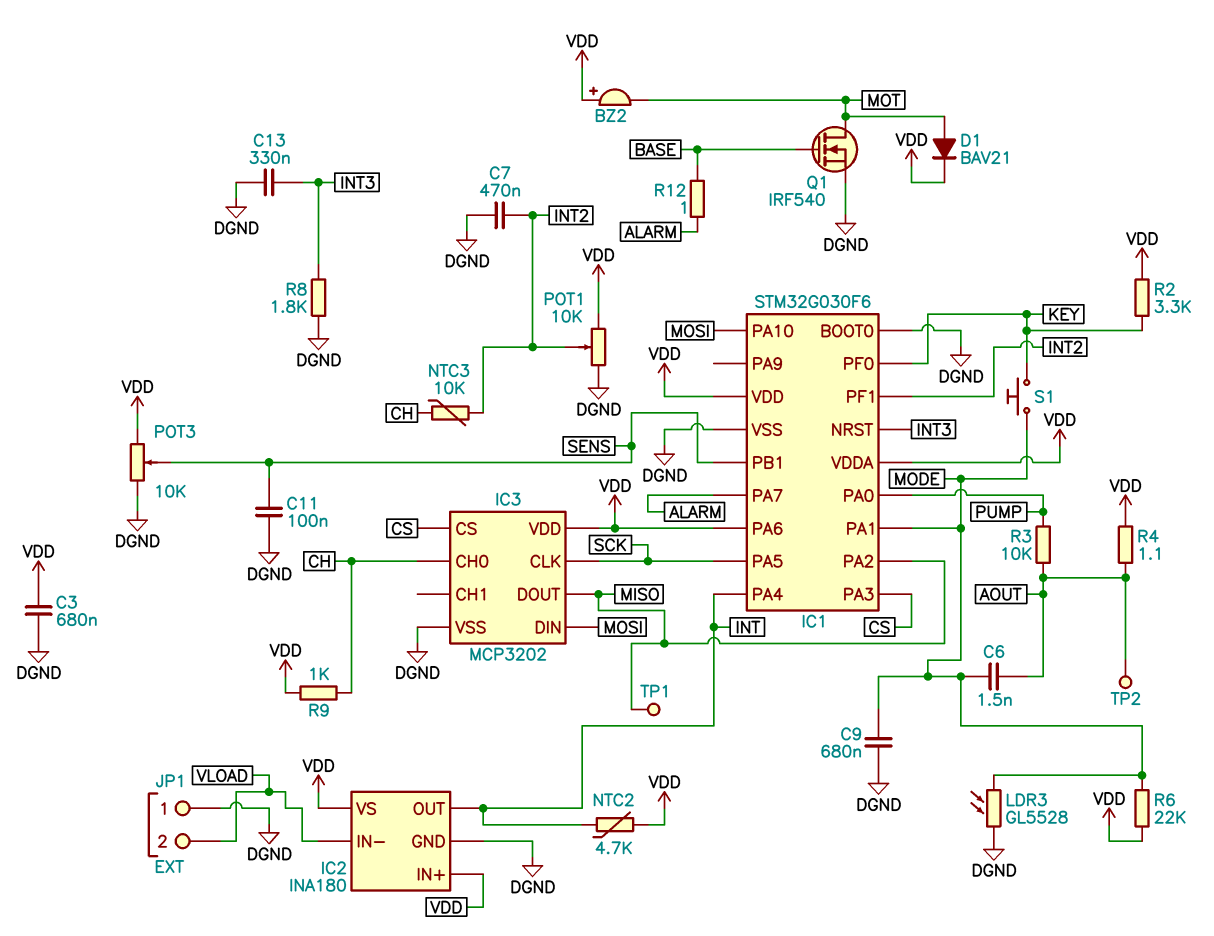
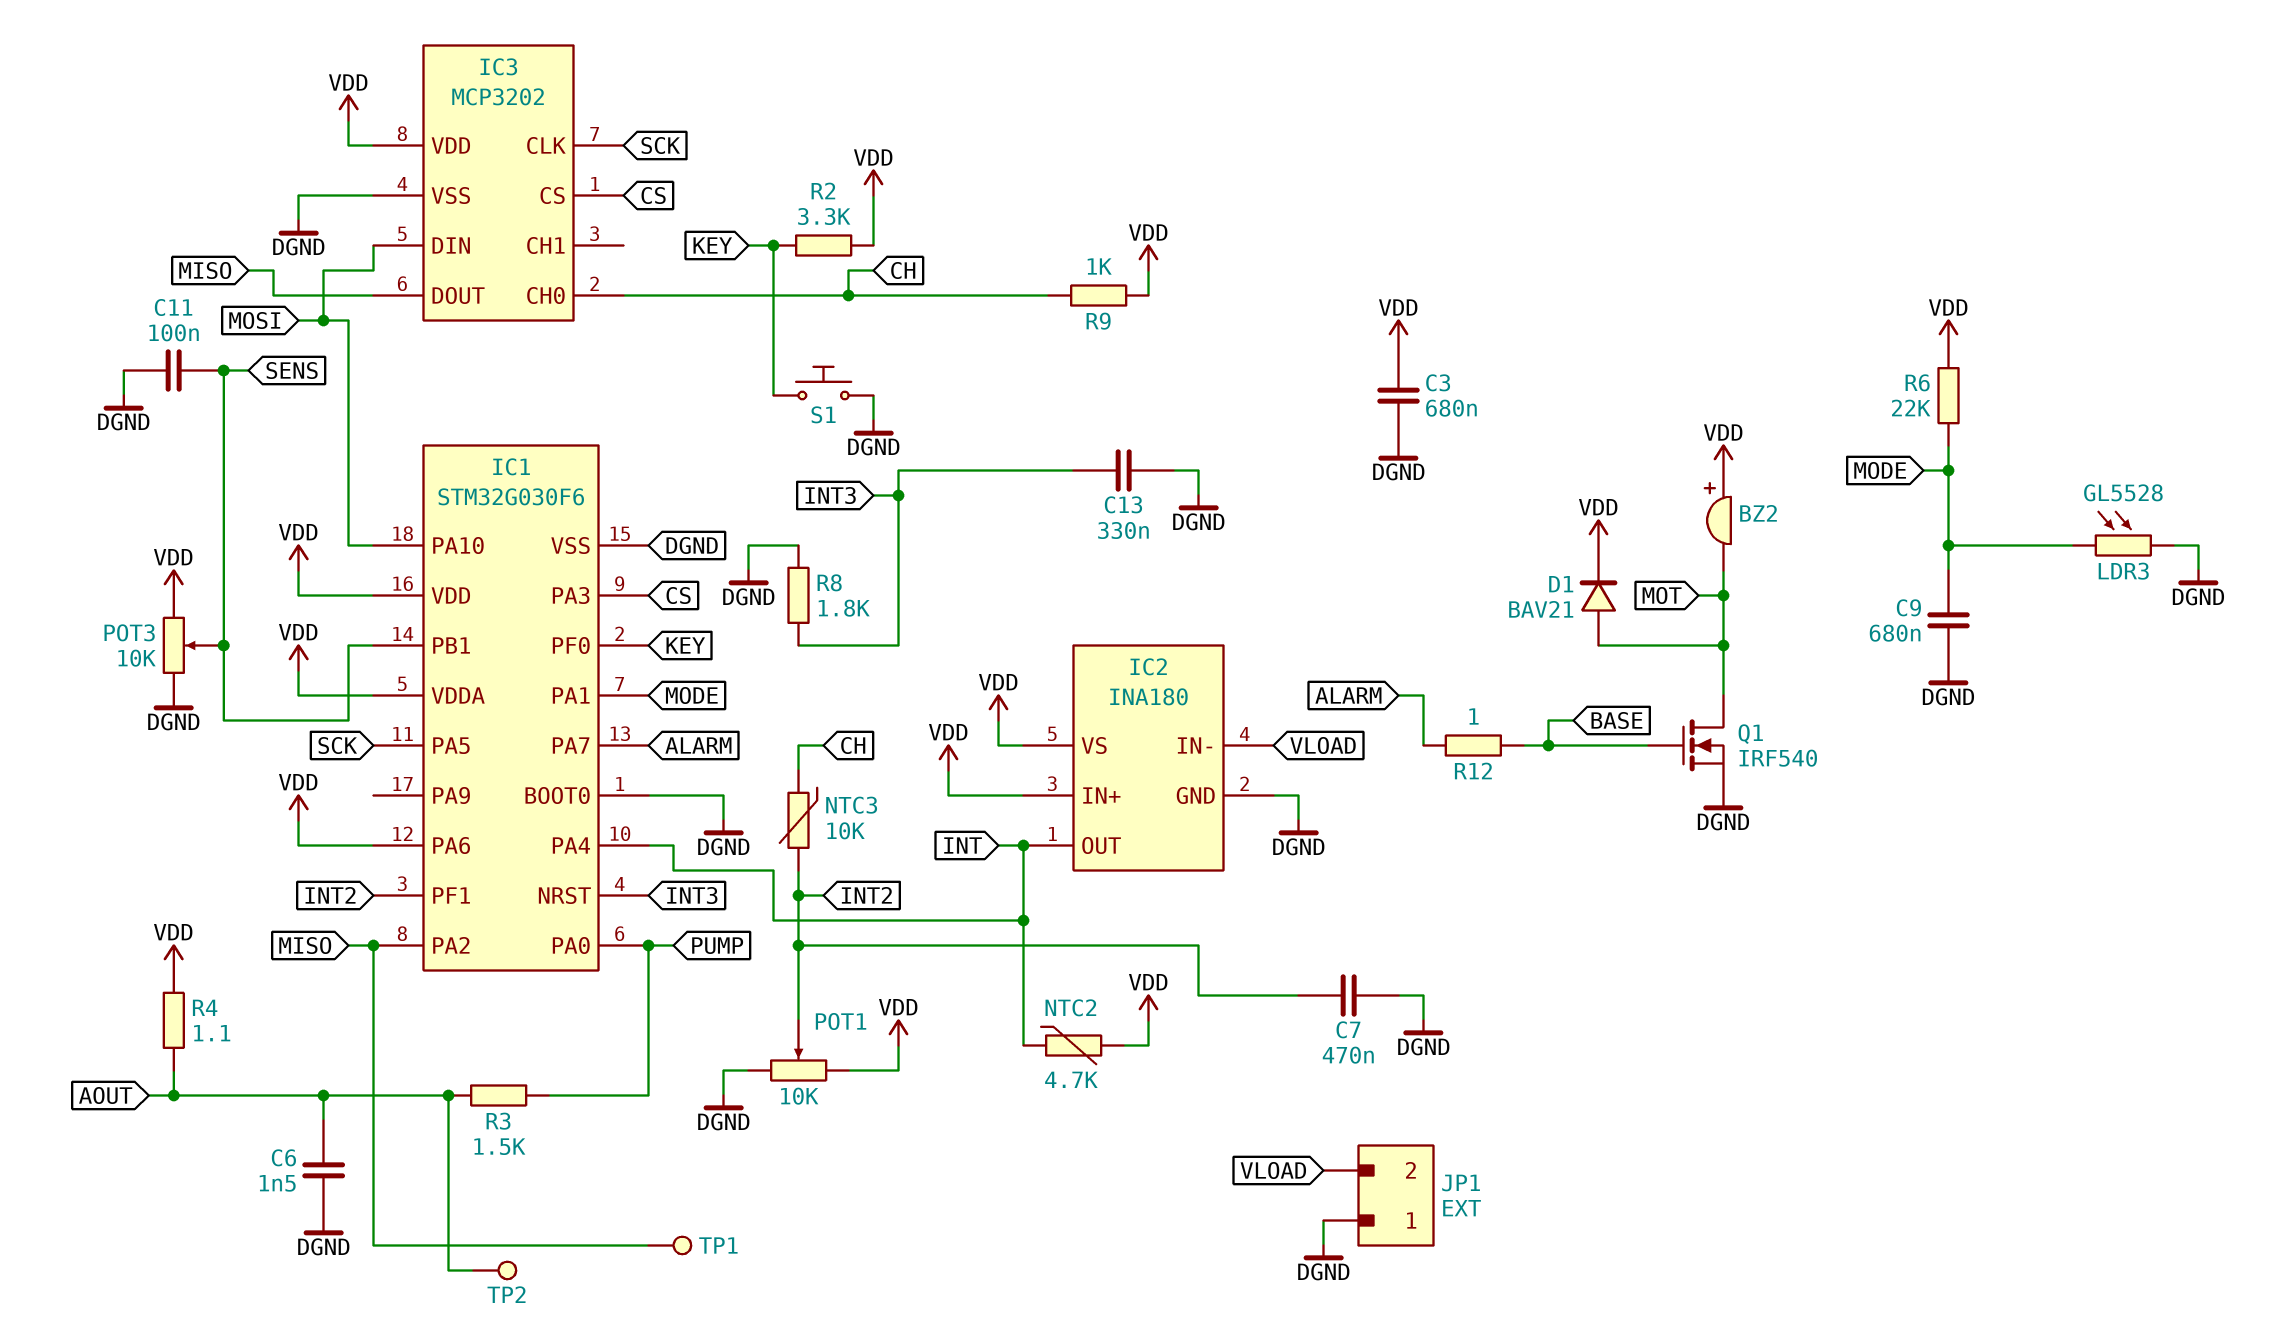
C6: 1.5nF (AOUT, MODE) -> 1.5nF (AOUT, DGND)
R3: 10k (AOUT, PUMP) -> 1.5k (AOUT, PUMP)
S1: button (KEY, MODE) -> button (DGND, KEY)

